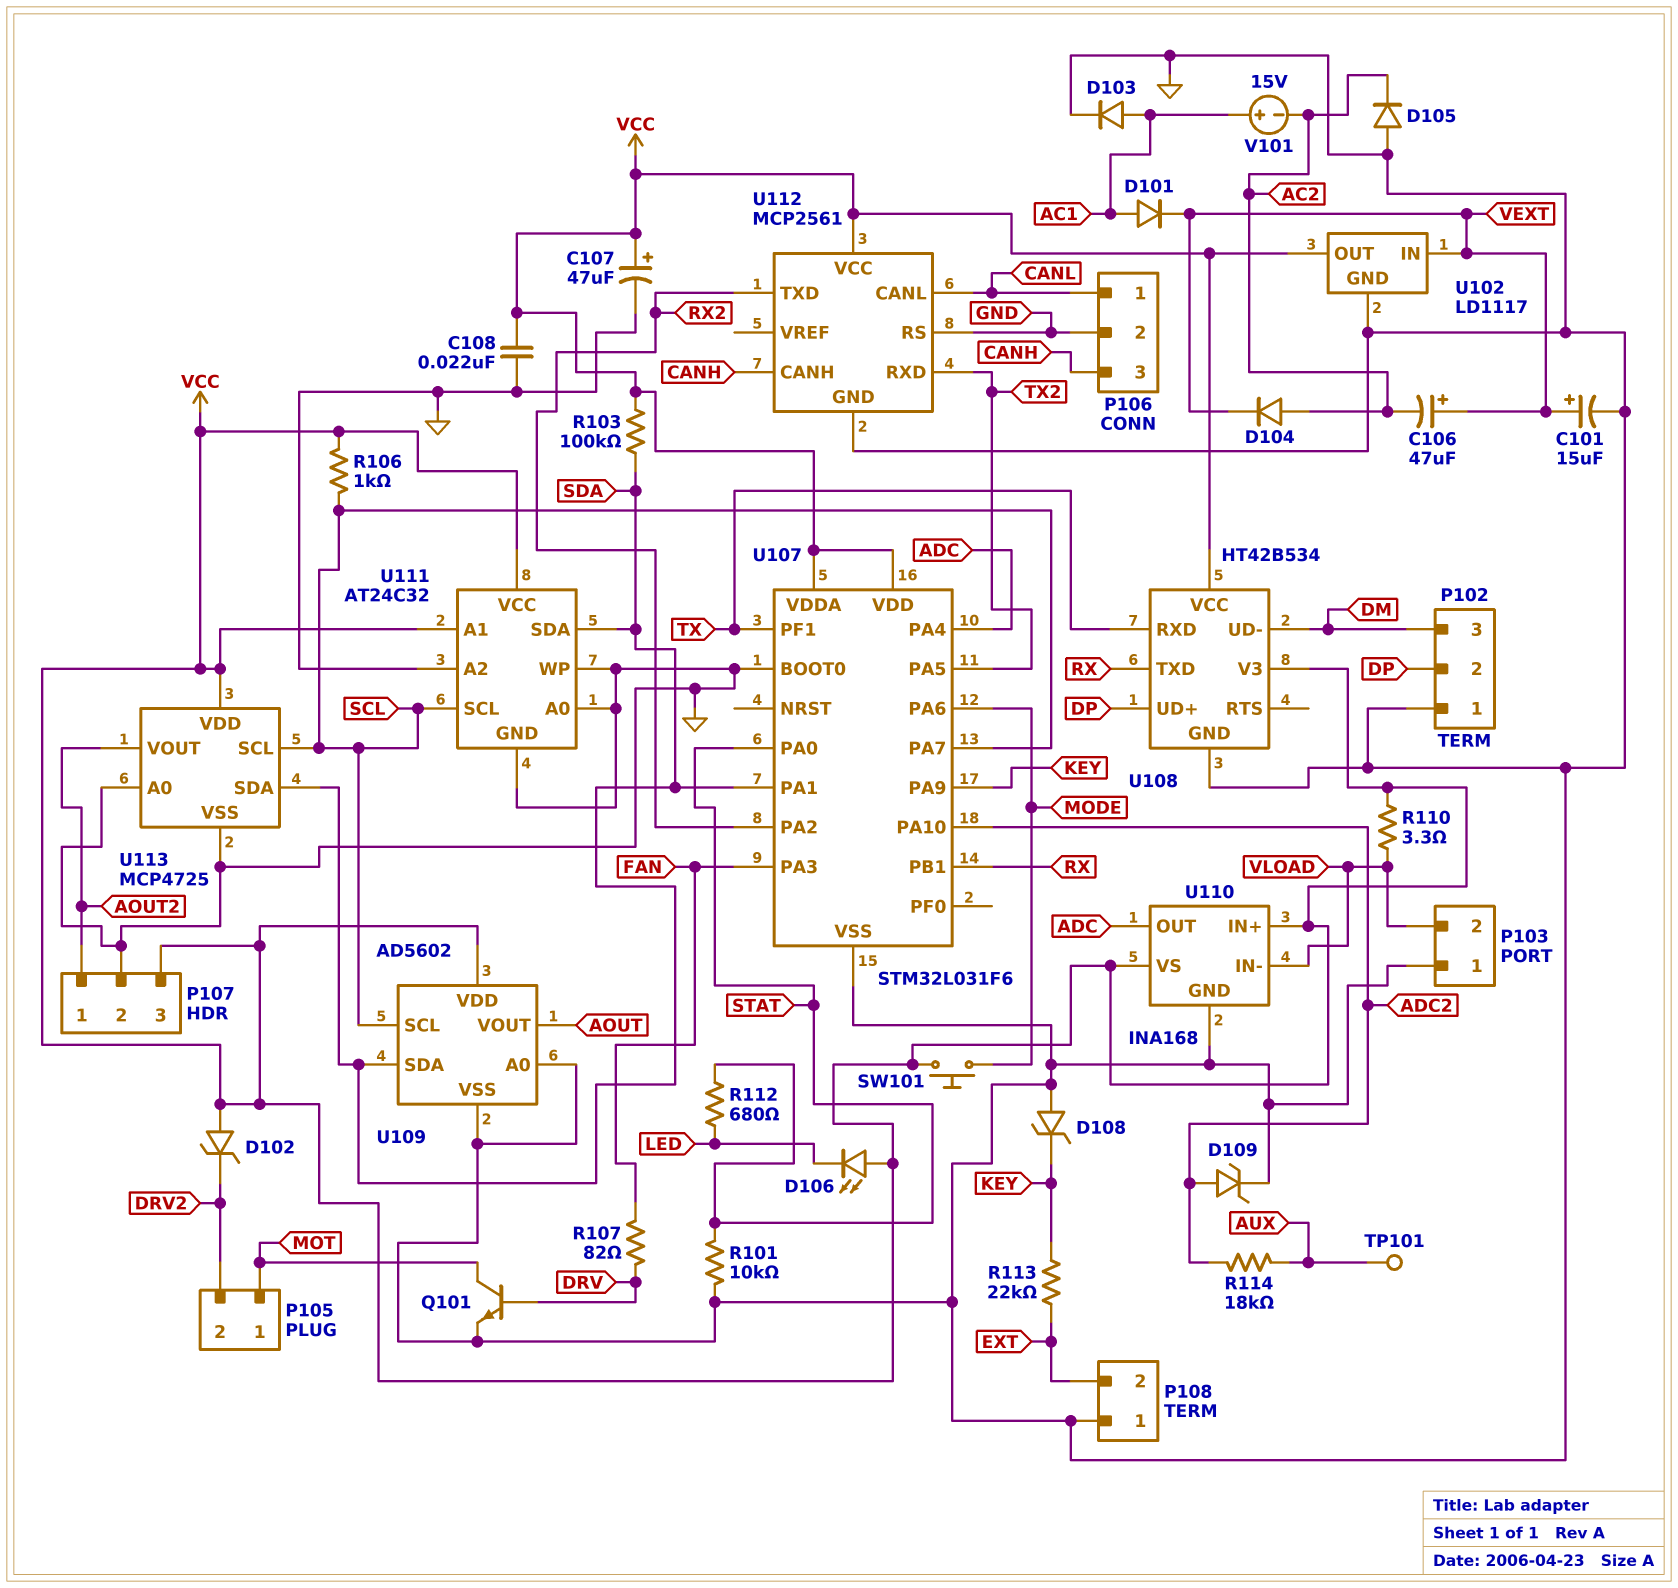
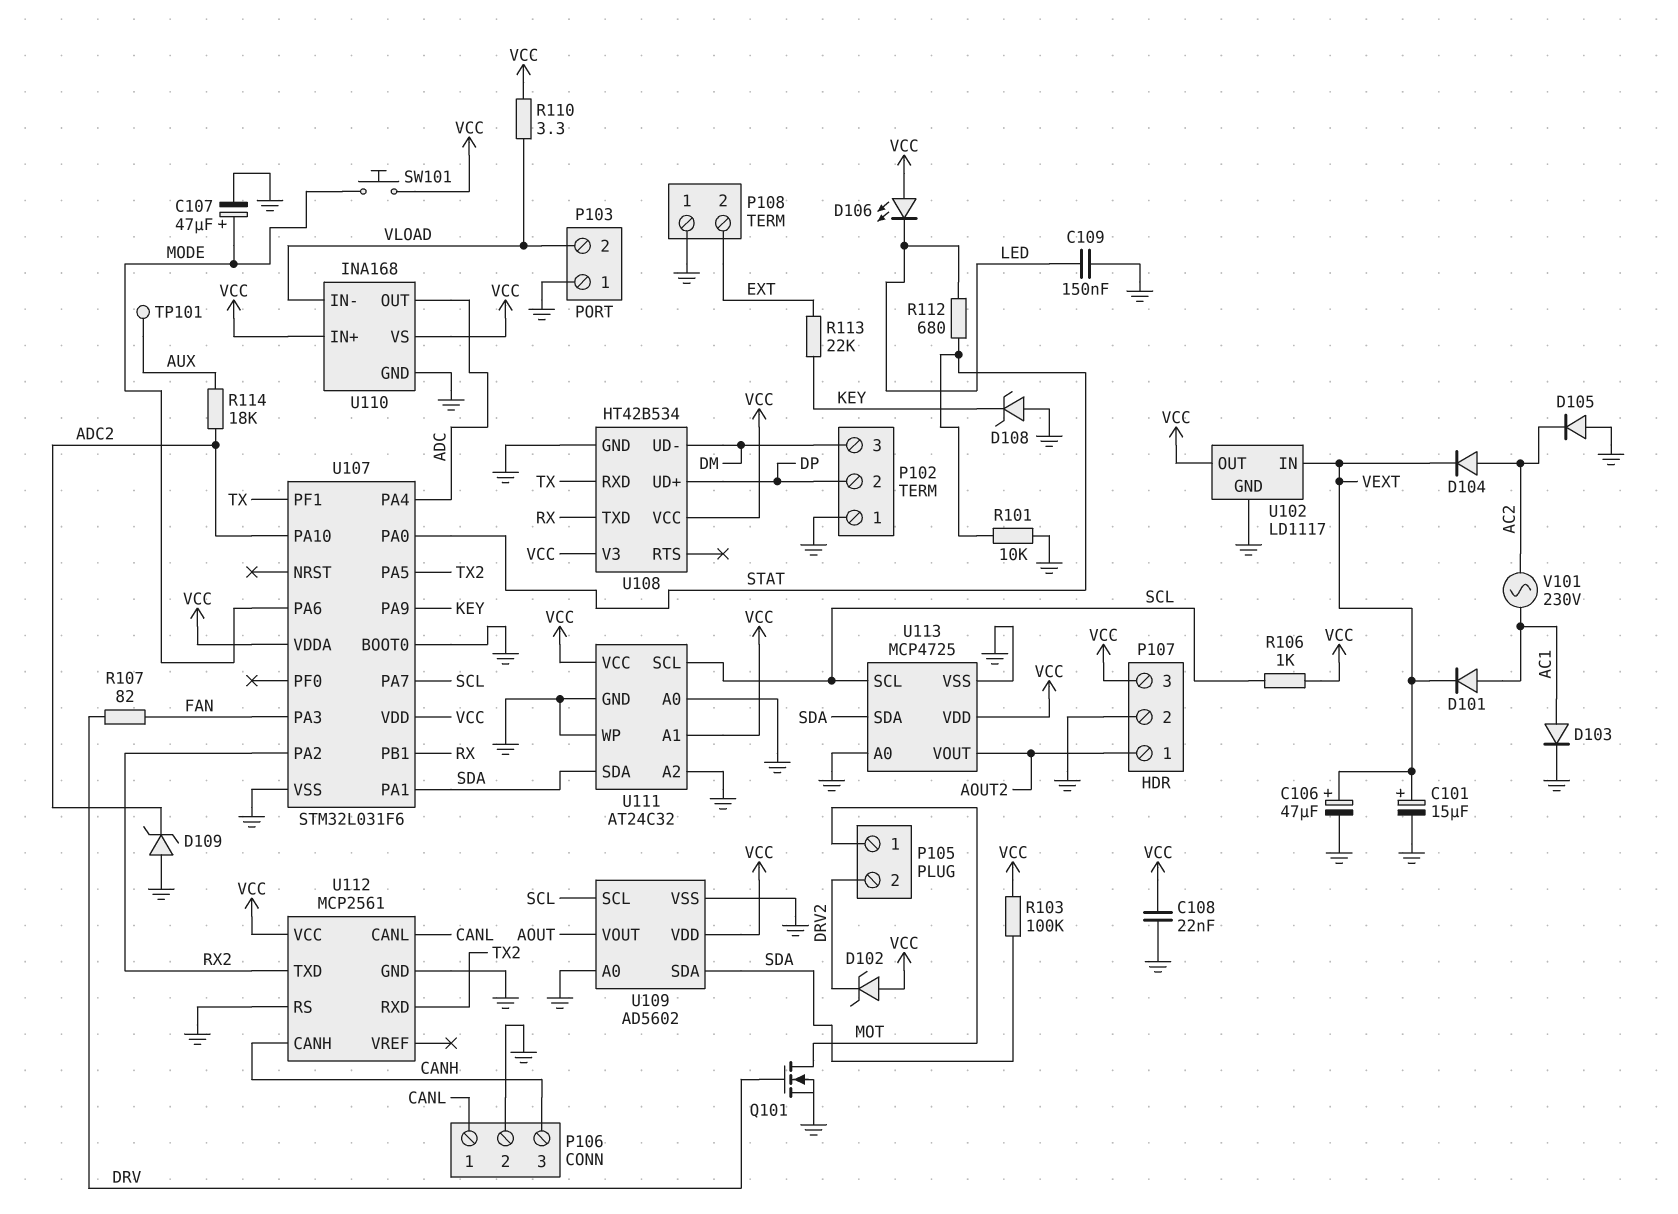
C106: 47uF (plus VEXT, minus AC2) -> 47uF (plus VEXT, minus GND)
C107: 47uF (plus VCC, minus GND) -> 47uF (plus MODE, minus GND)
C109: none -> 150nF (GND, LED)
D109: zener (A ADC2, K GND) -> zener (A GND, K ADC2)
Q101: NPN (B DRV, C MOT, E GND) -> NMOS (G DRV, D MOT, S GND)
V101: 15V (plus AC1, minus AC2) -> AC 230V (AC1, AC2)

